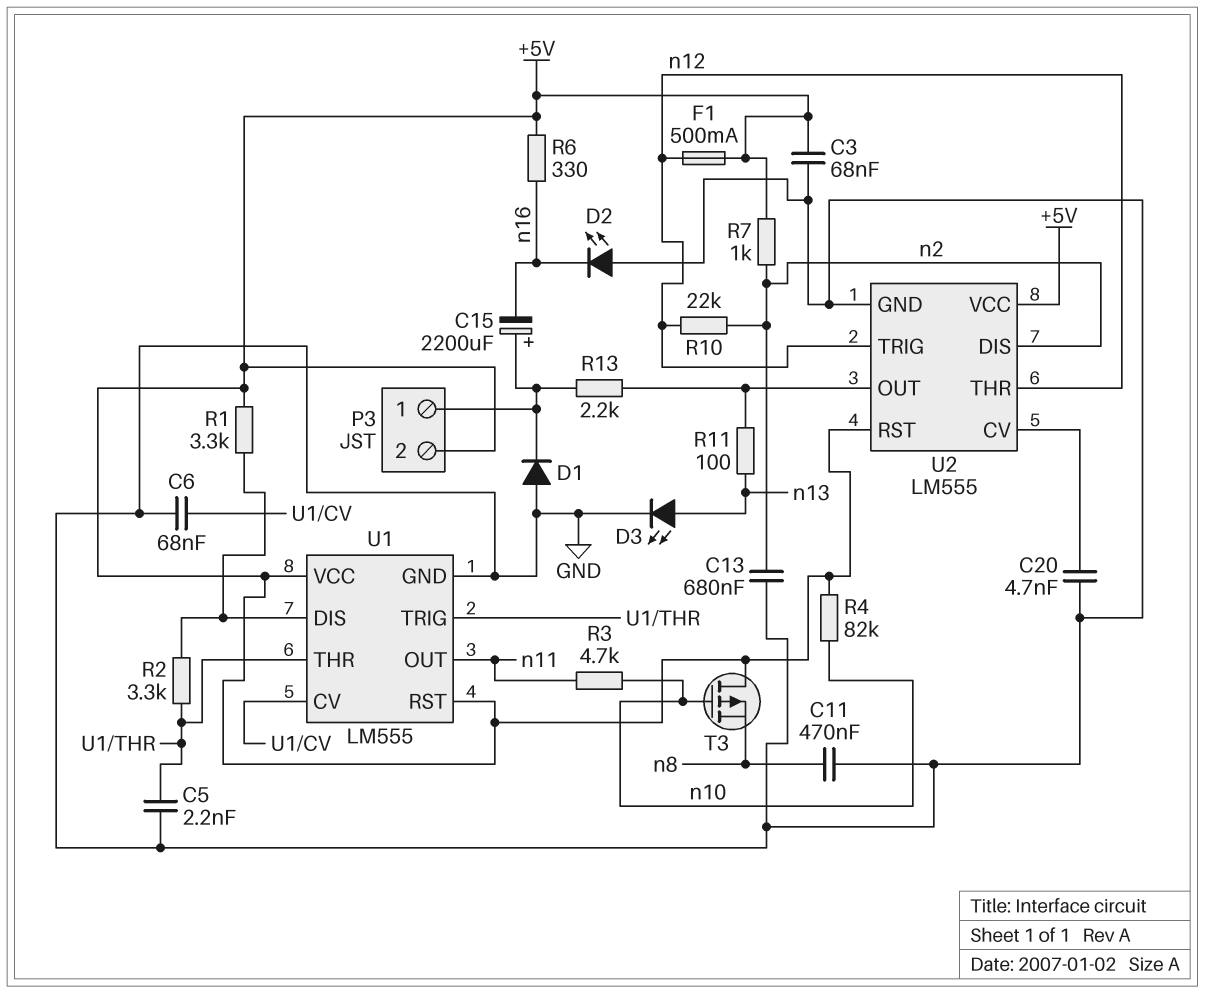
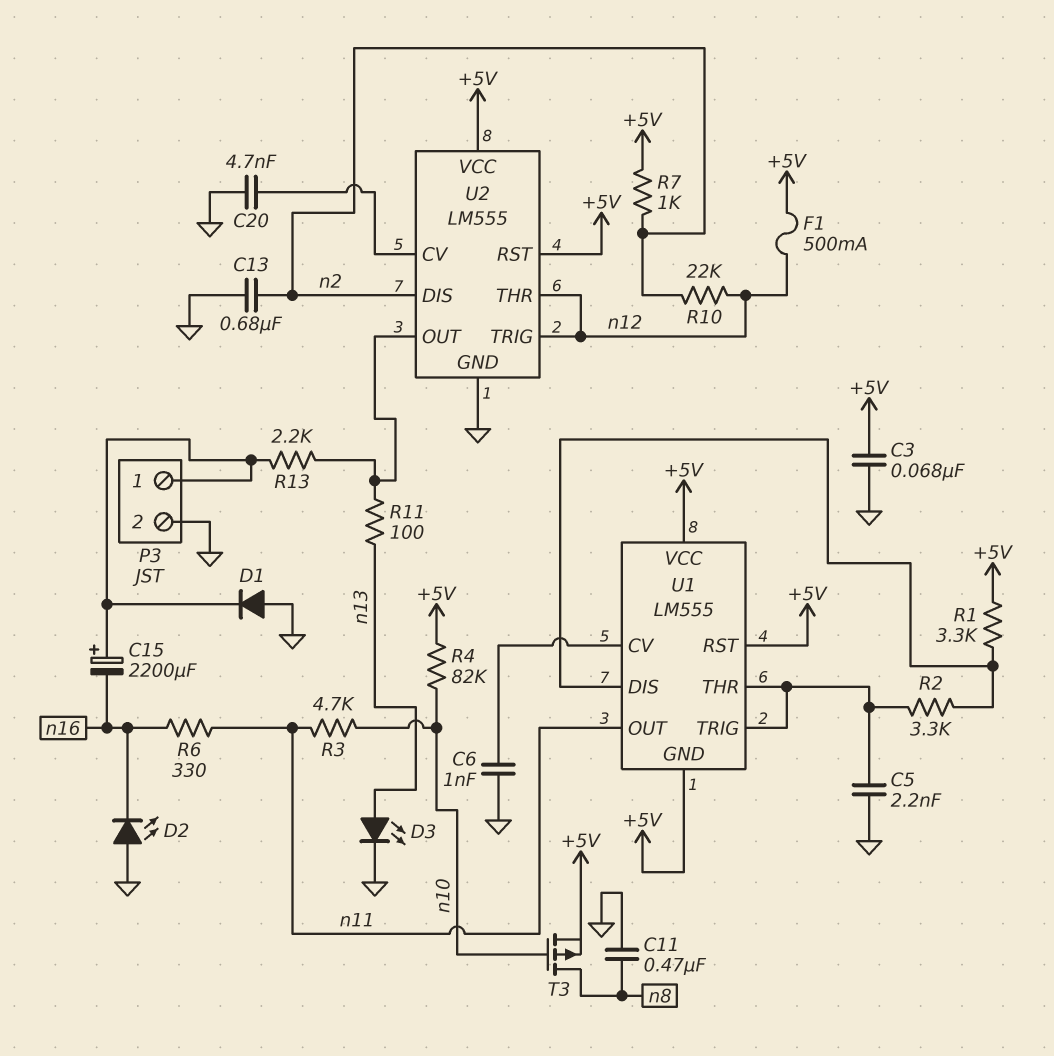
C6: 68nF (GND, U1/CV) -> 1nF (GND, U1/CV)
P3 pin 2: +5V -> GND
R6: 330 (+5V, n16) -> 330 (n11, n16)
T3: PMOS (G n10, D +5V, S n8) -> PMOS (G n10, D n8, S +5V)
U1 pin GND: GND -> +5V

